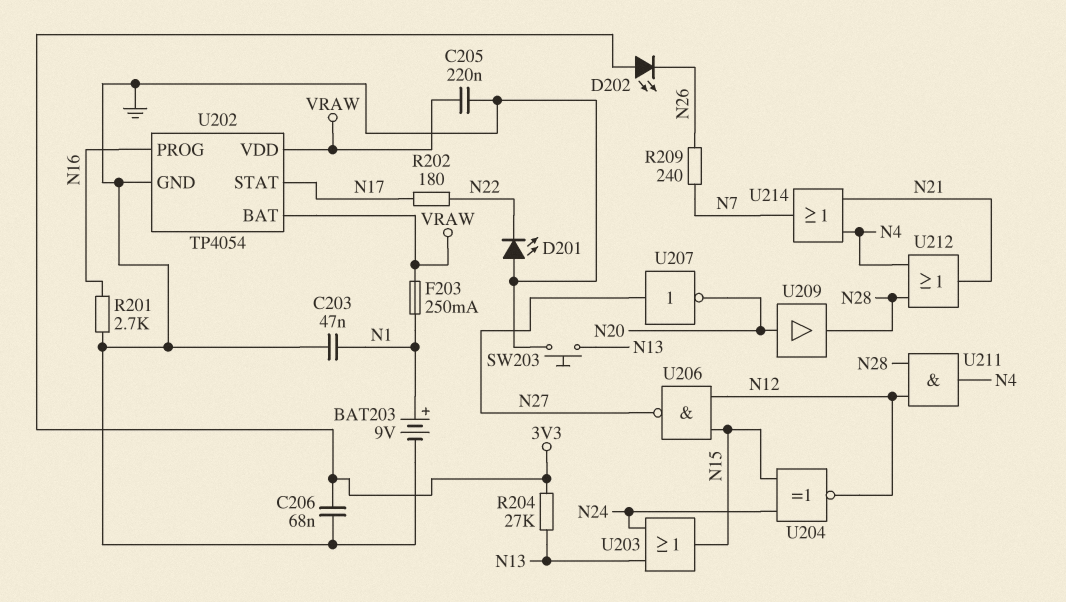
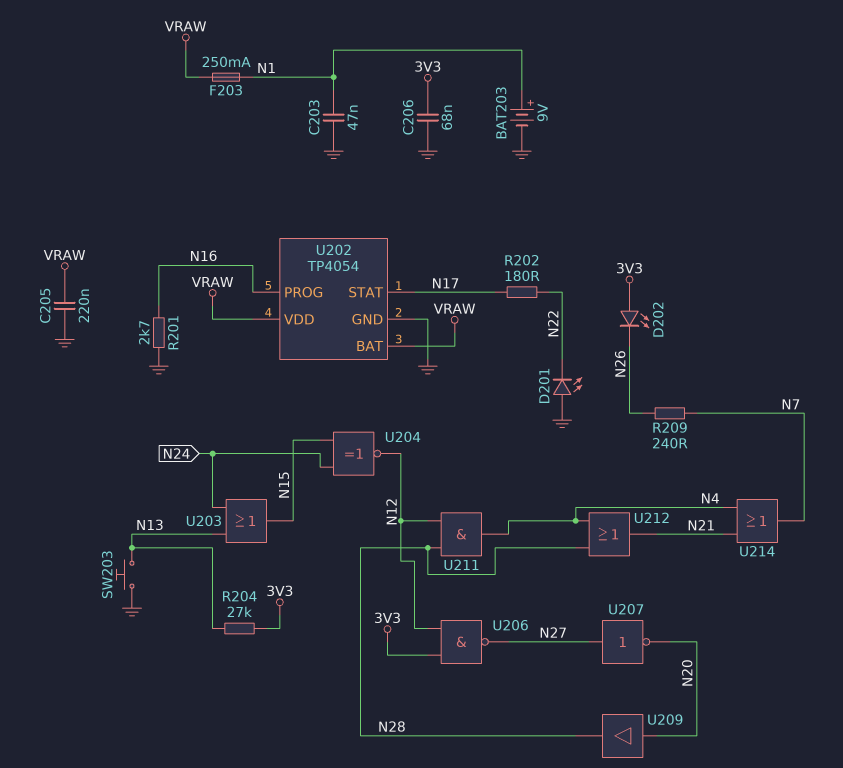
U206: NAND (in N12, in N15, out N27) -> NAND (in 3V3, in N12, out N27)

